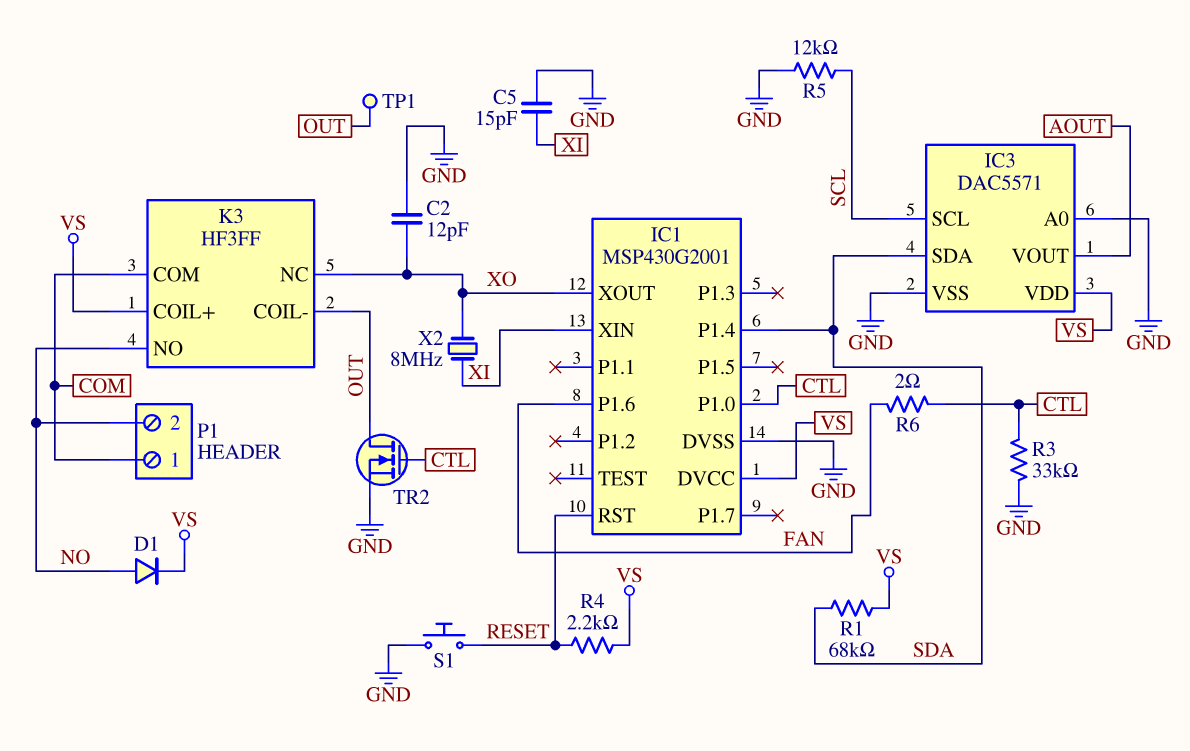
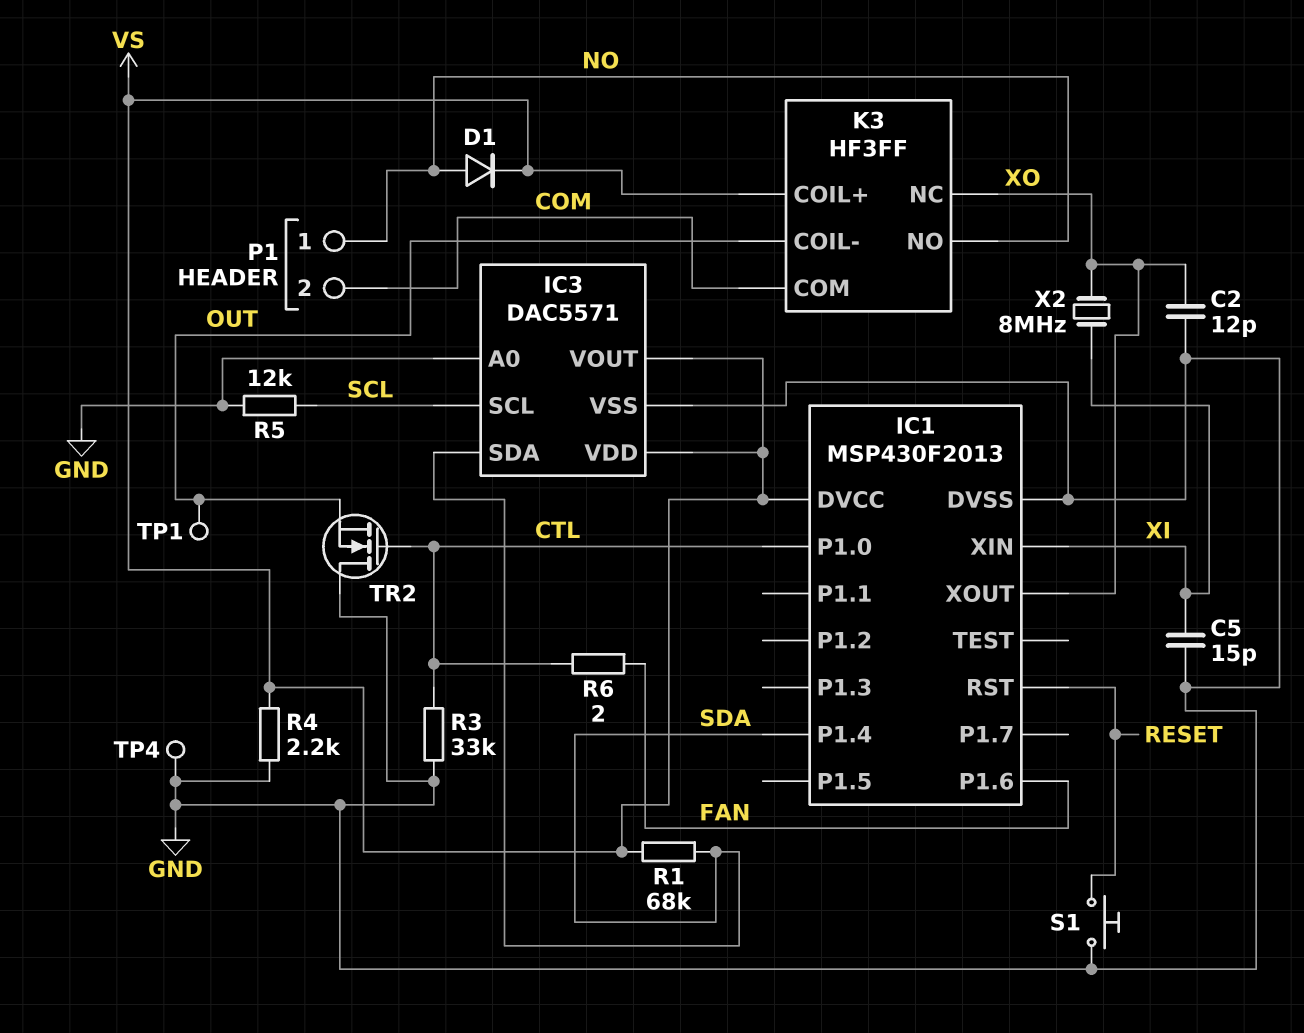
IC1: MSP430G2001 -> MSP430F2013
IC3 pin VOUT: AOUT -> VS
P1 pin 1: COM -> NO
P1 pin 2: NO -> COM
R4: 2.2k (RESET, VS) -> 2.2k (GND, VS)
TP4: none -> test point (GND)
TR2: NMOS (G CTL, D OUT, S GND) -> NMOS (G CTL, D GND, S OUT)

